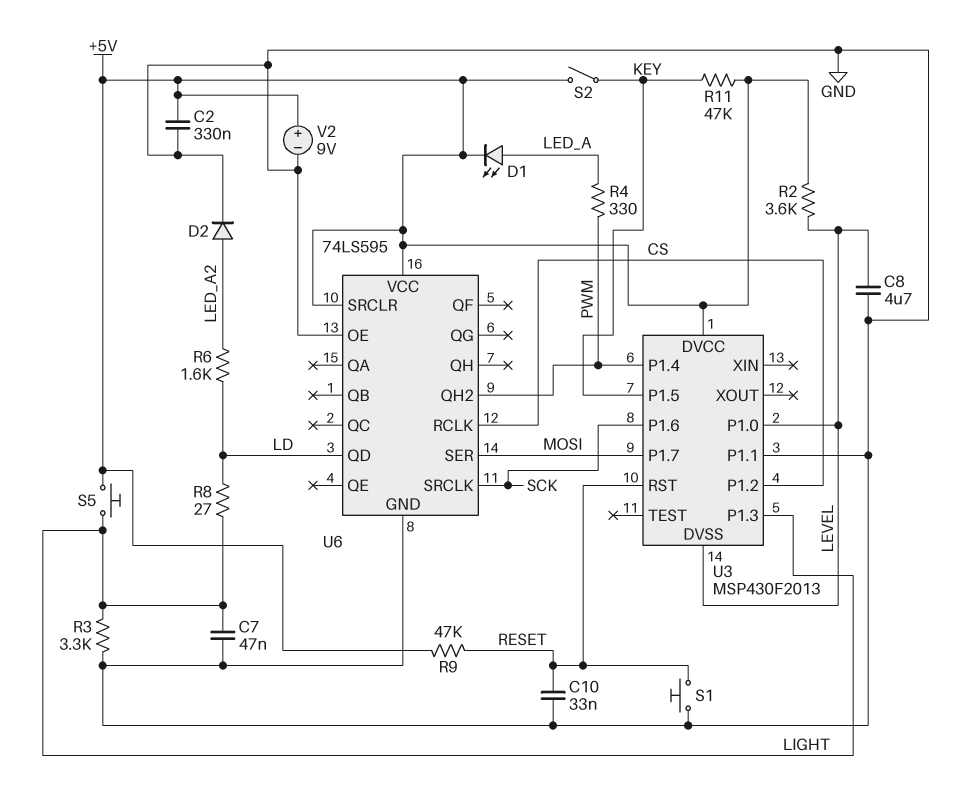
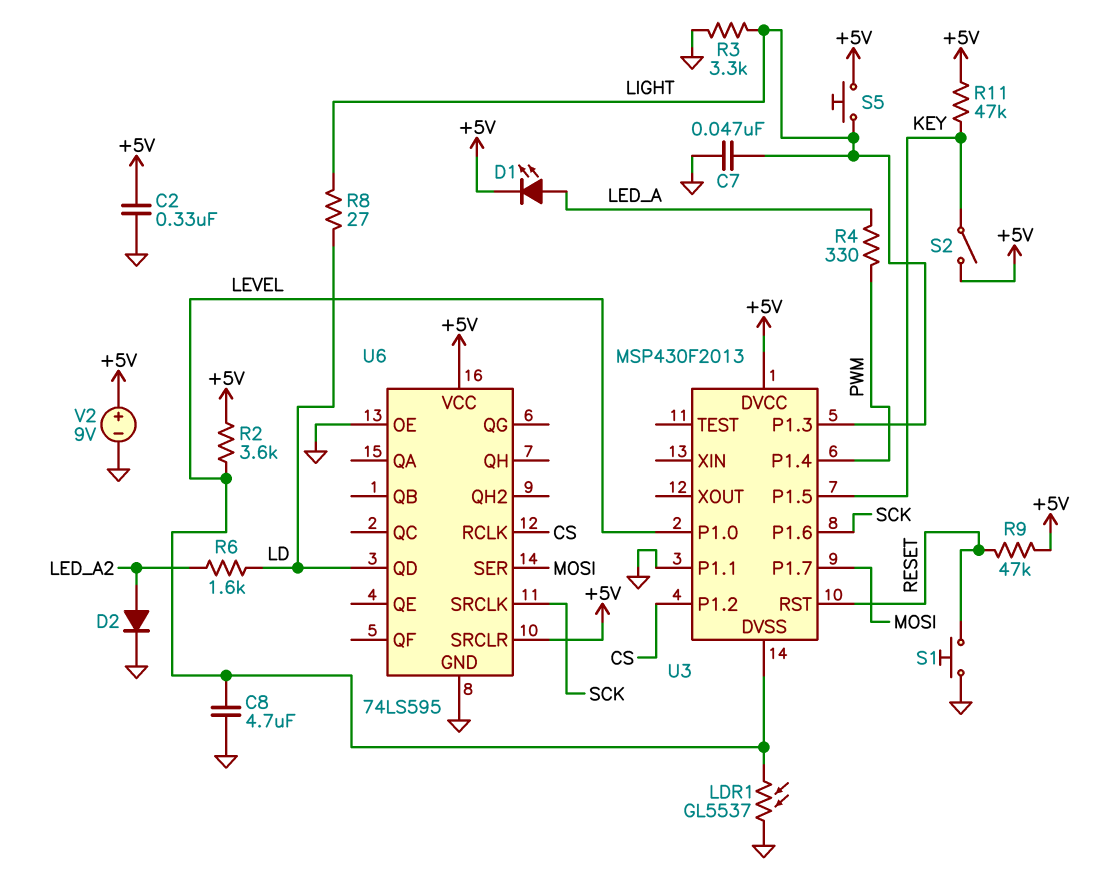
C10: 33nF (GND, RESET) -> none
LDR1: none -> GL5537 (GND, LEVEL)
U6 pin QH2: PWM -> none

